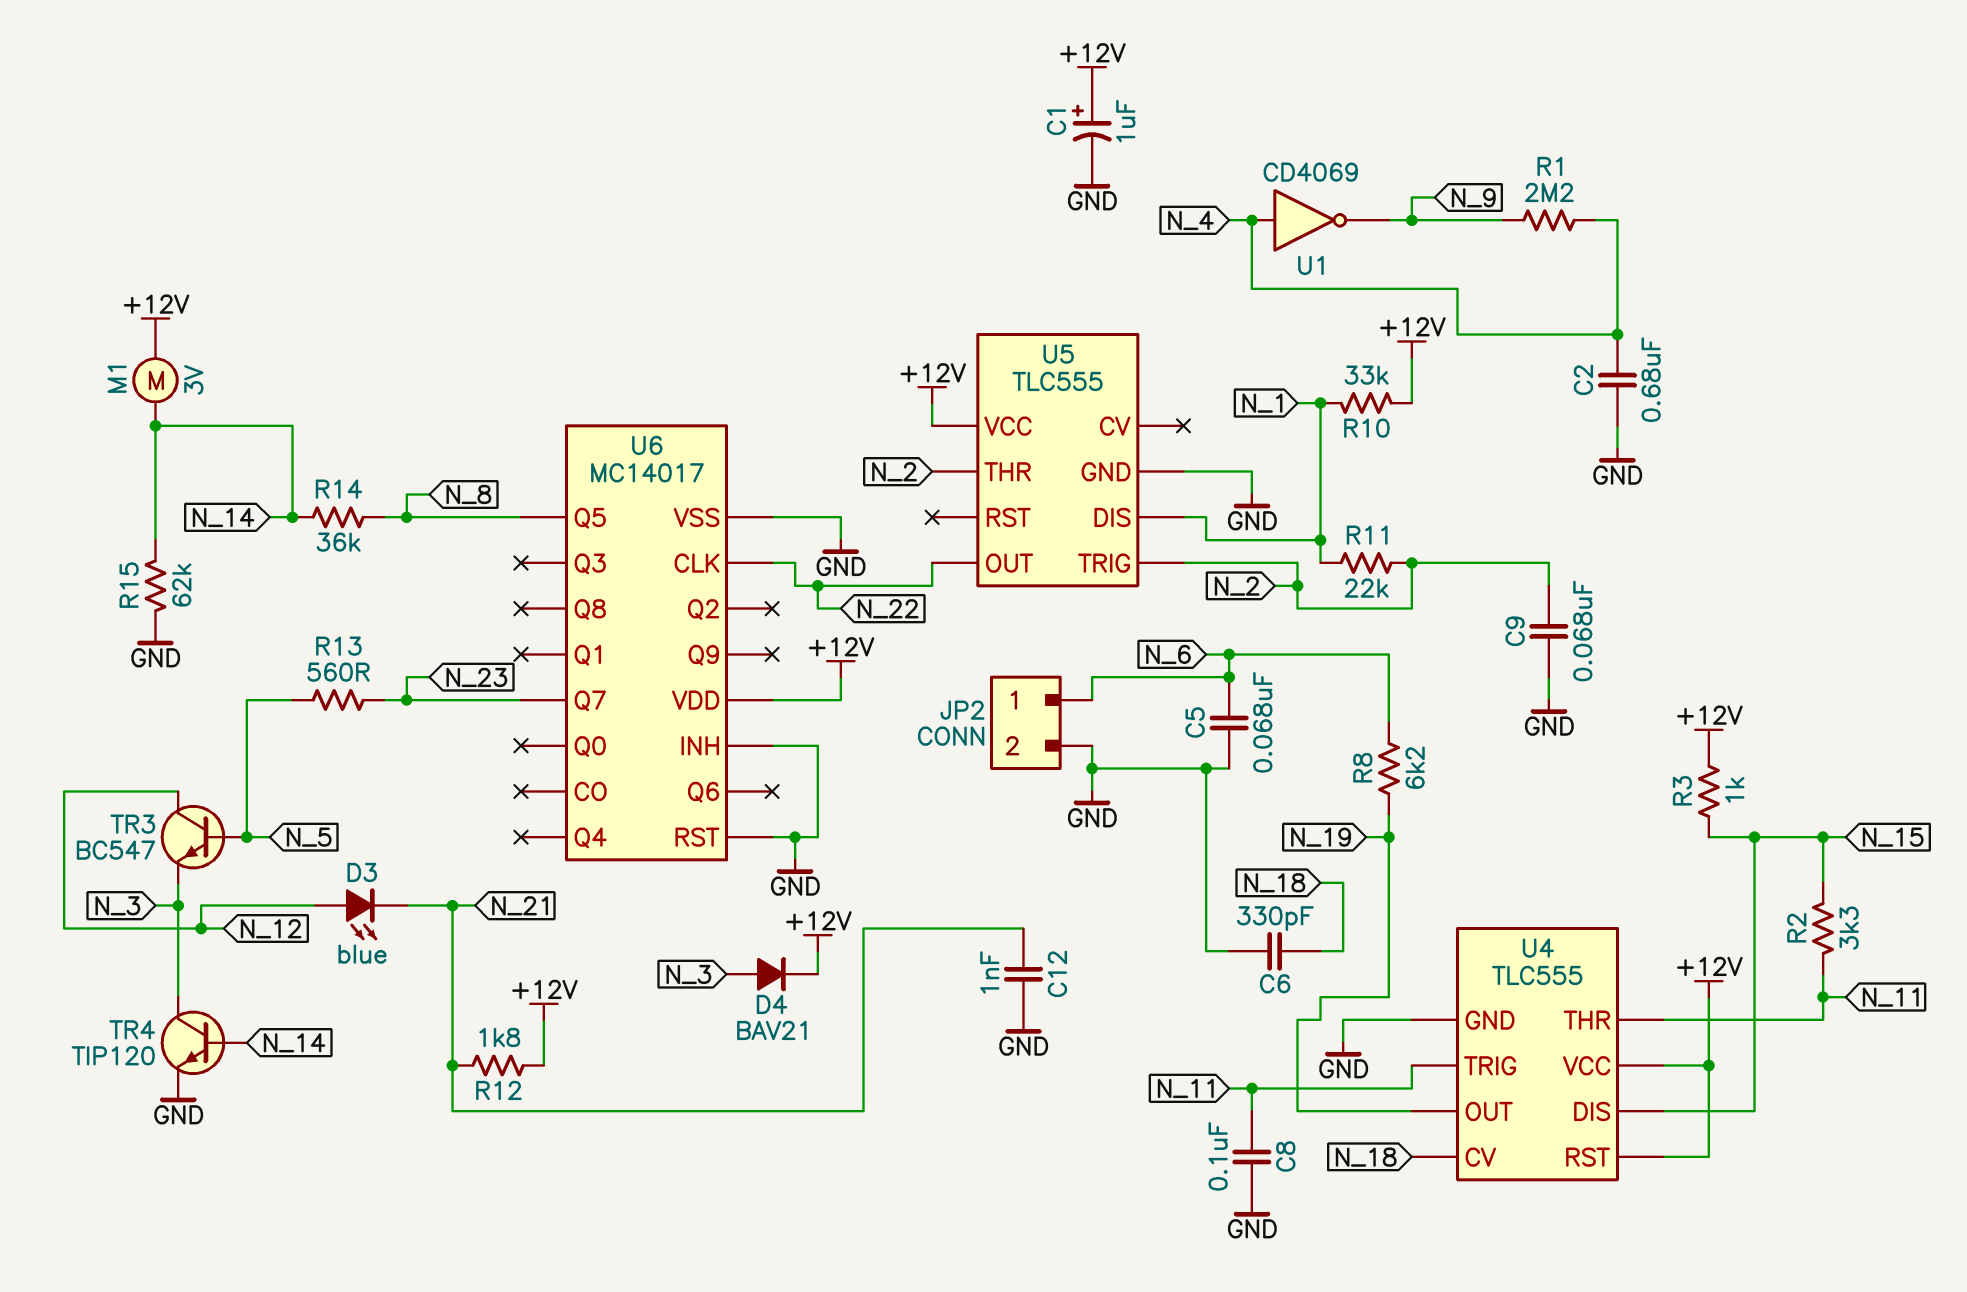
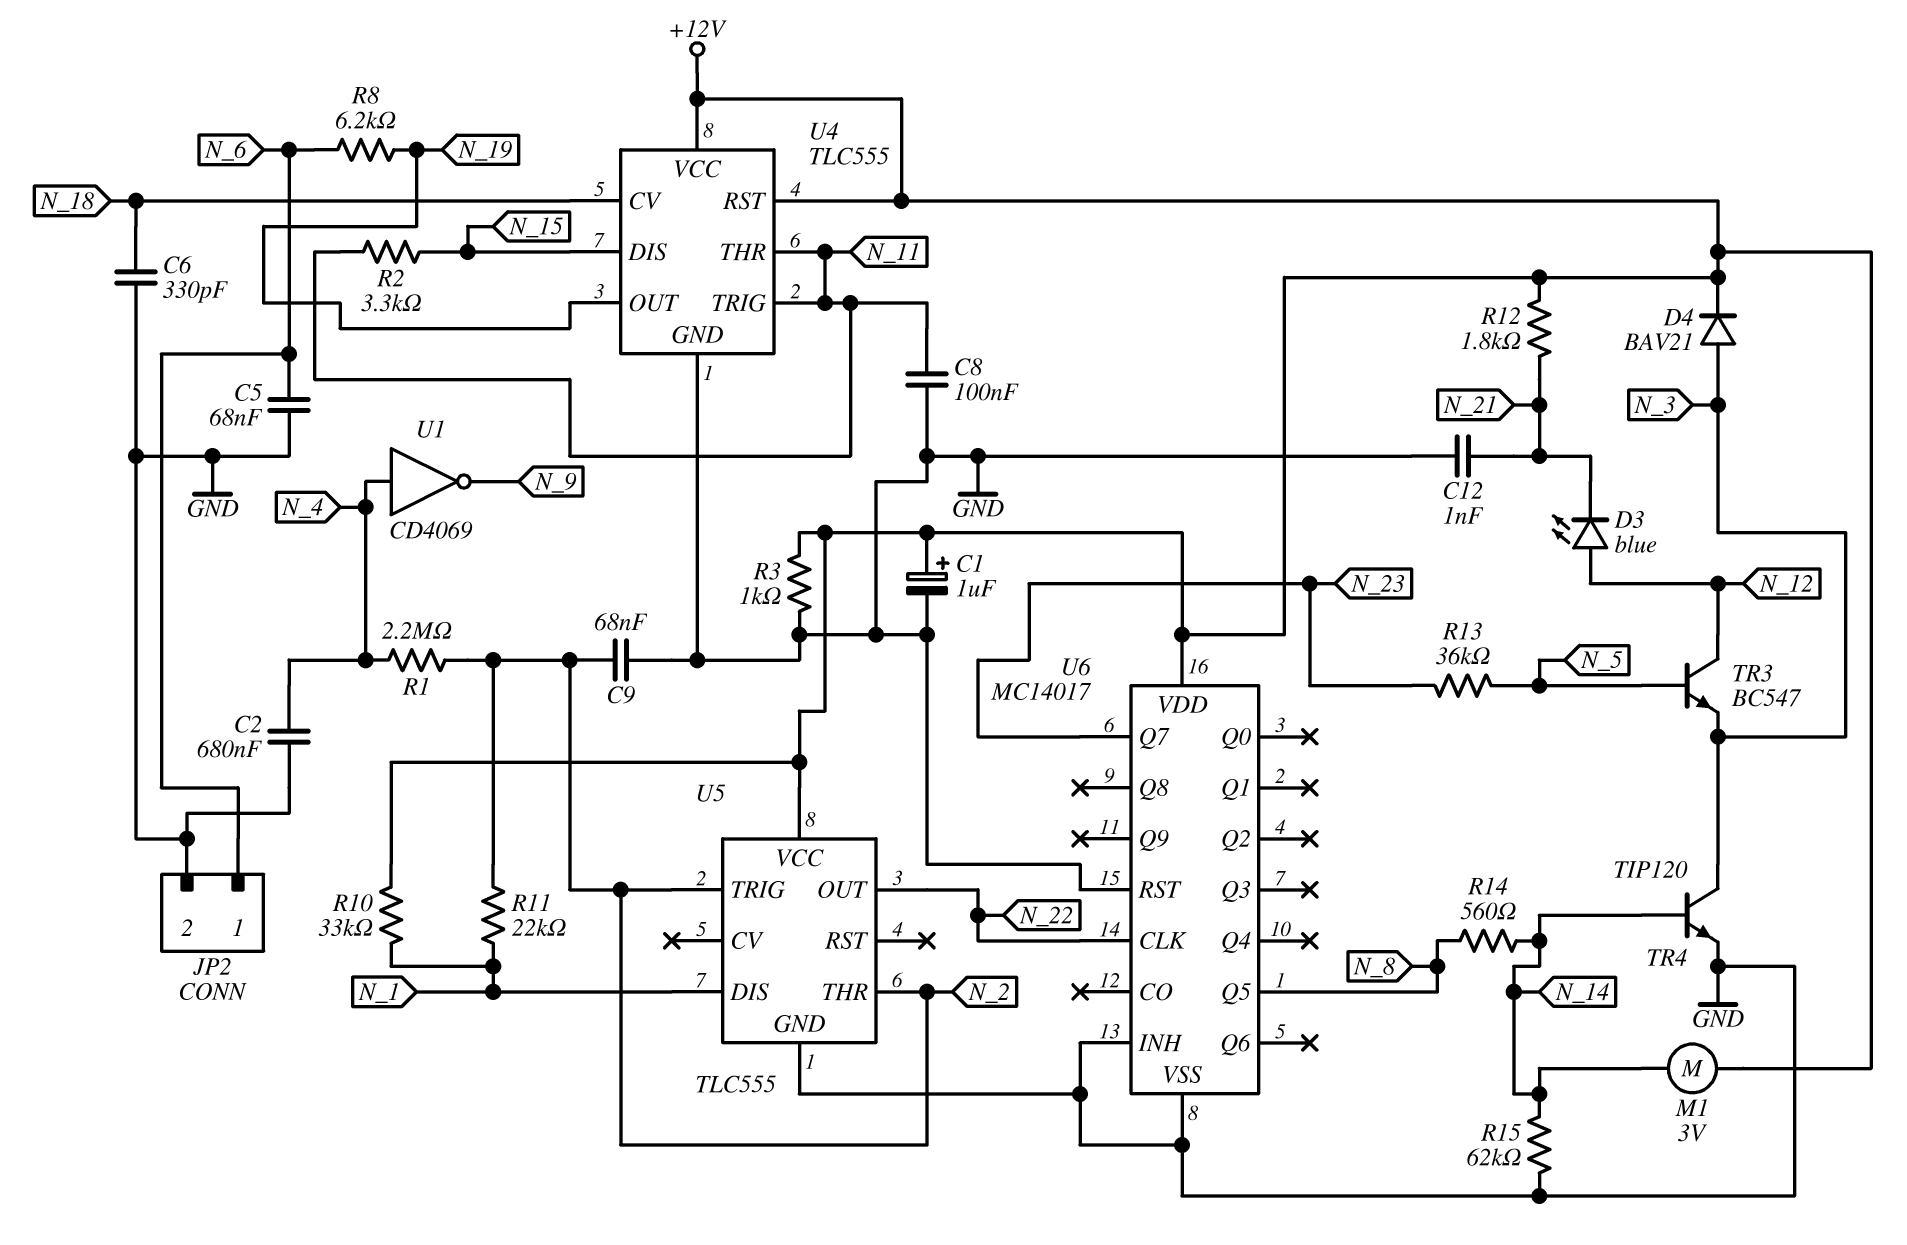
R1: 2.2M (N_4, N_9) -> 2.2M (N_2, N_4)
R3: 1k (+12V, N_15) -> 1k (+12V, GND)
R13: 560 (N_5, N_23) -> 36k (N_5, N_23)
R14: 36k (N_8, N_14) -> 560 (N_8, N_14)

